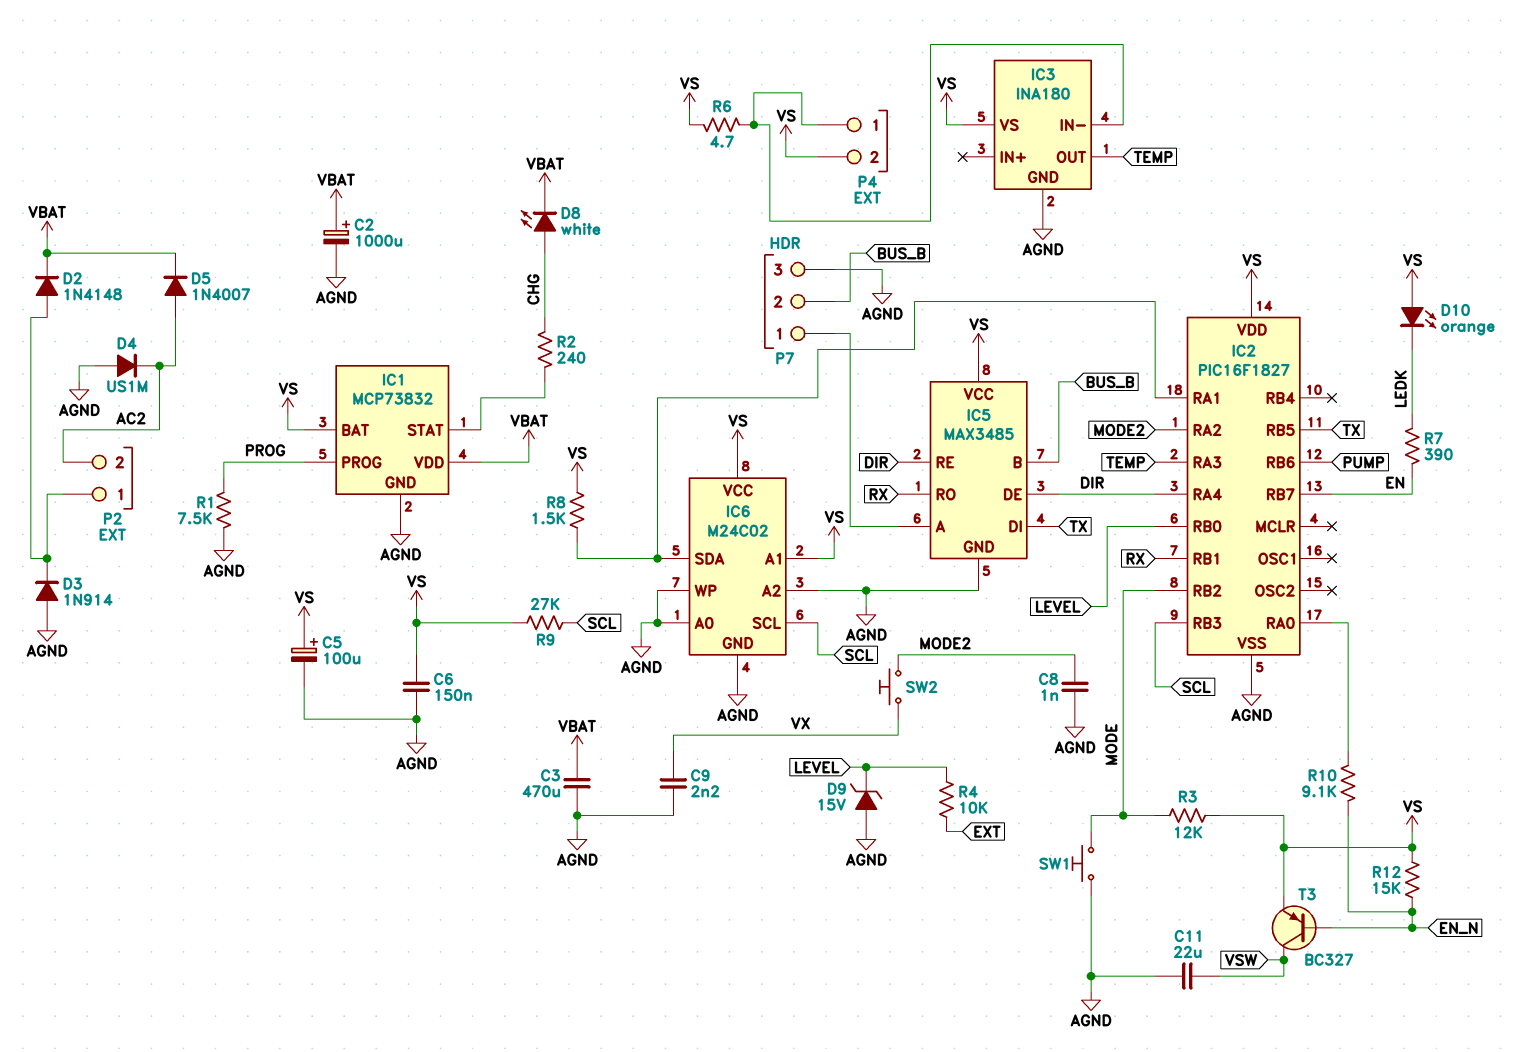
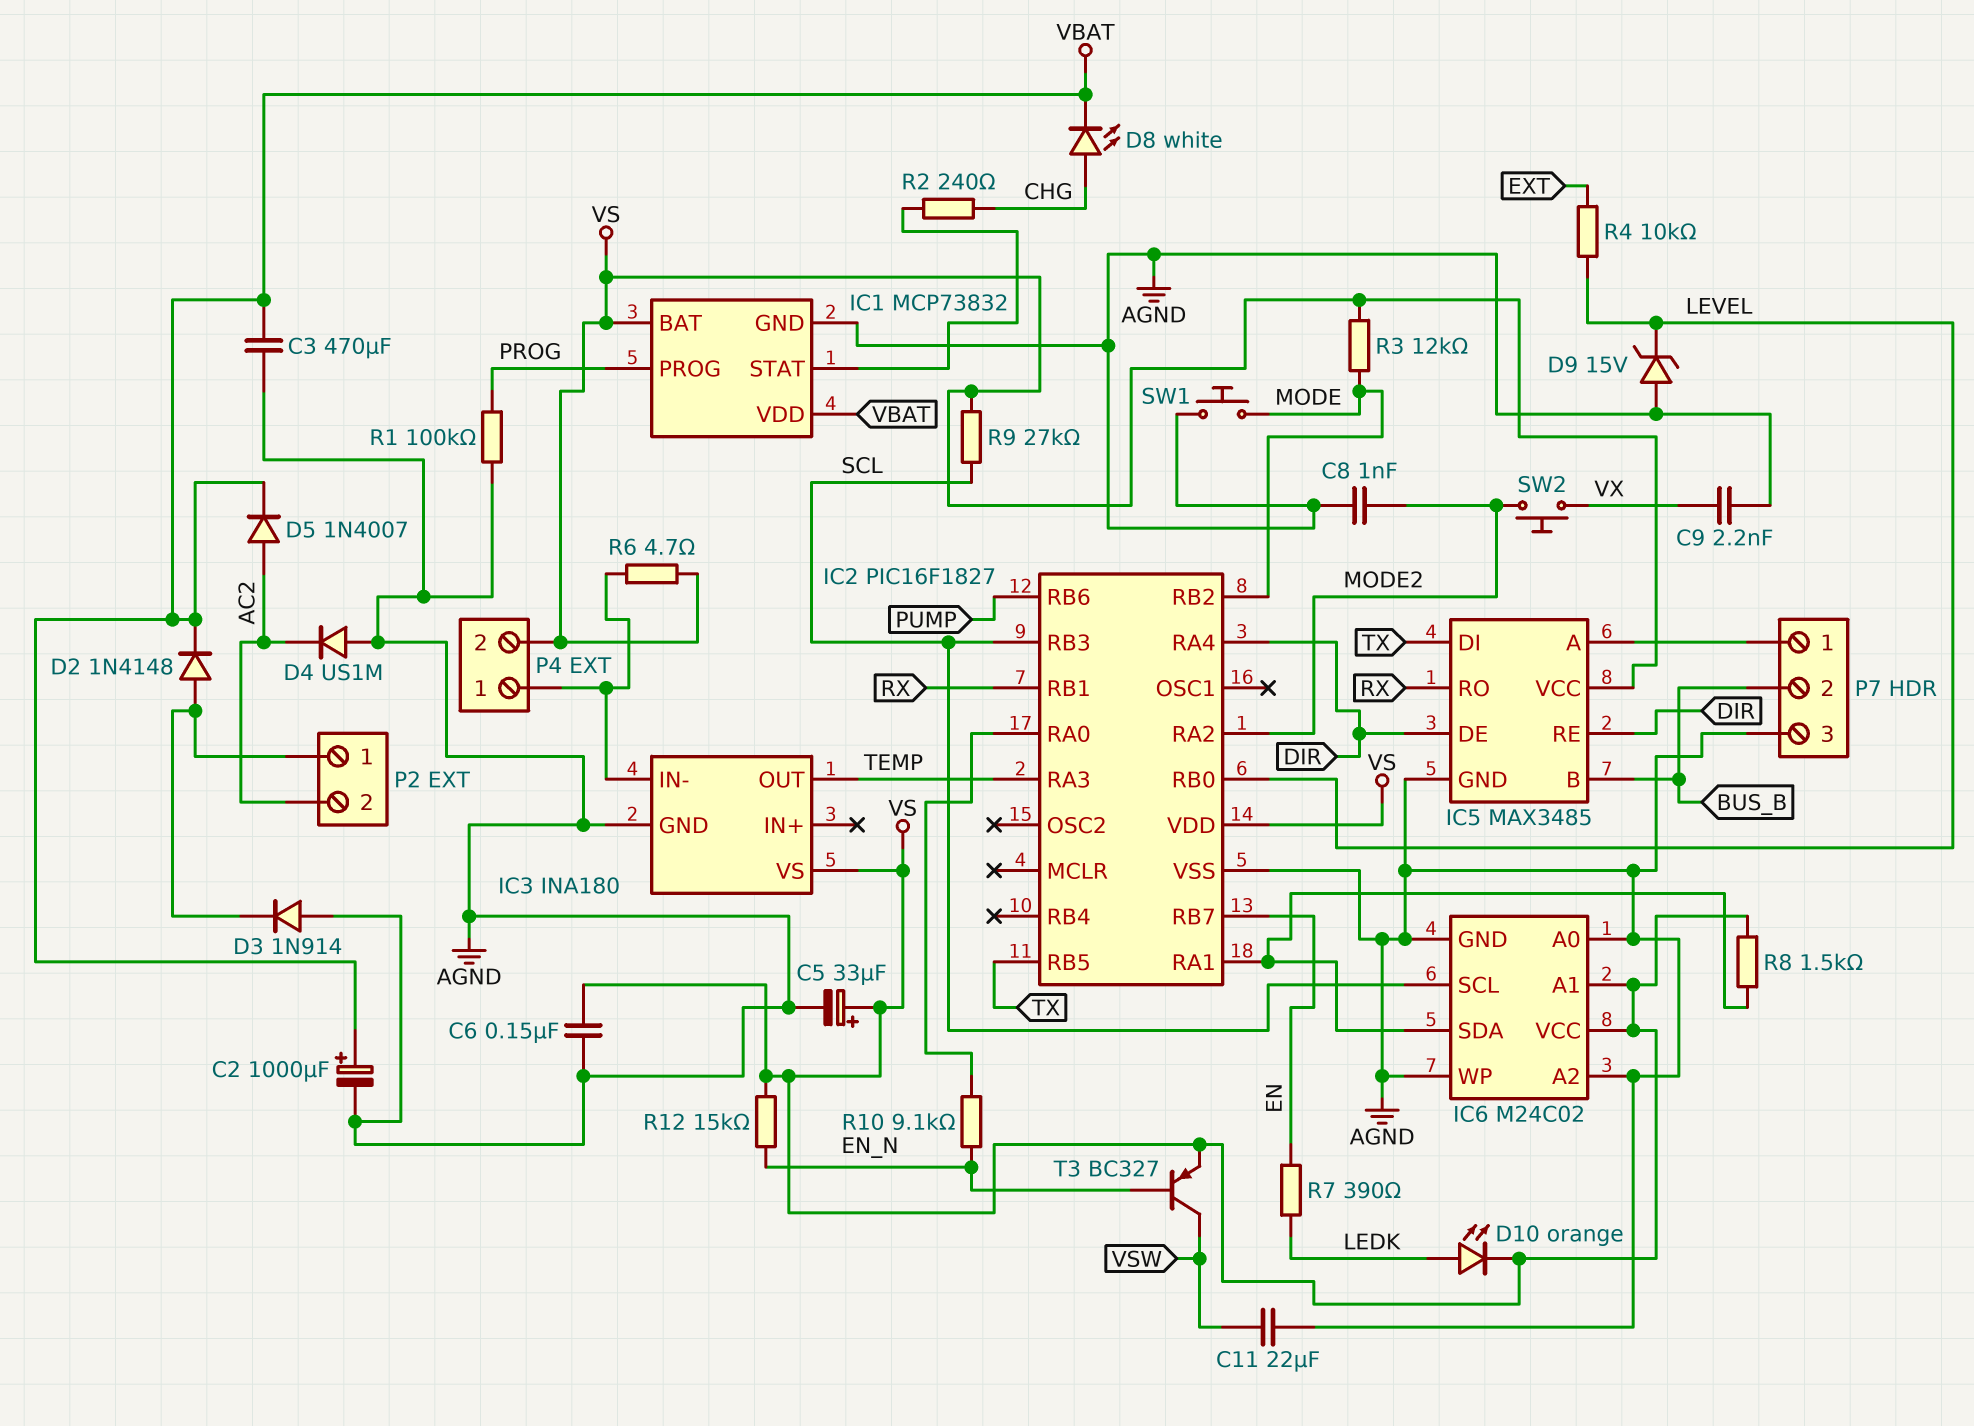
C5: 100uF (plus VS, minus AGND) -> 33uF (plus VS, minus AGND)
D10: LED orange (A VS, K LEDK) -> LED orange (A LEDK, K VS)
R1: 7.5k (AGND, PROG) -> 100k (AGND, PROG)

